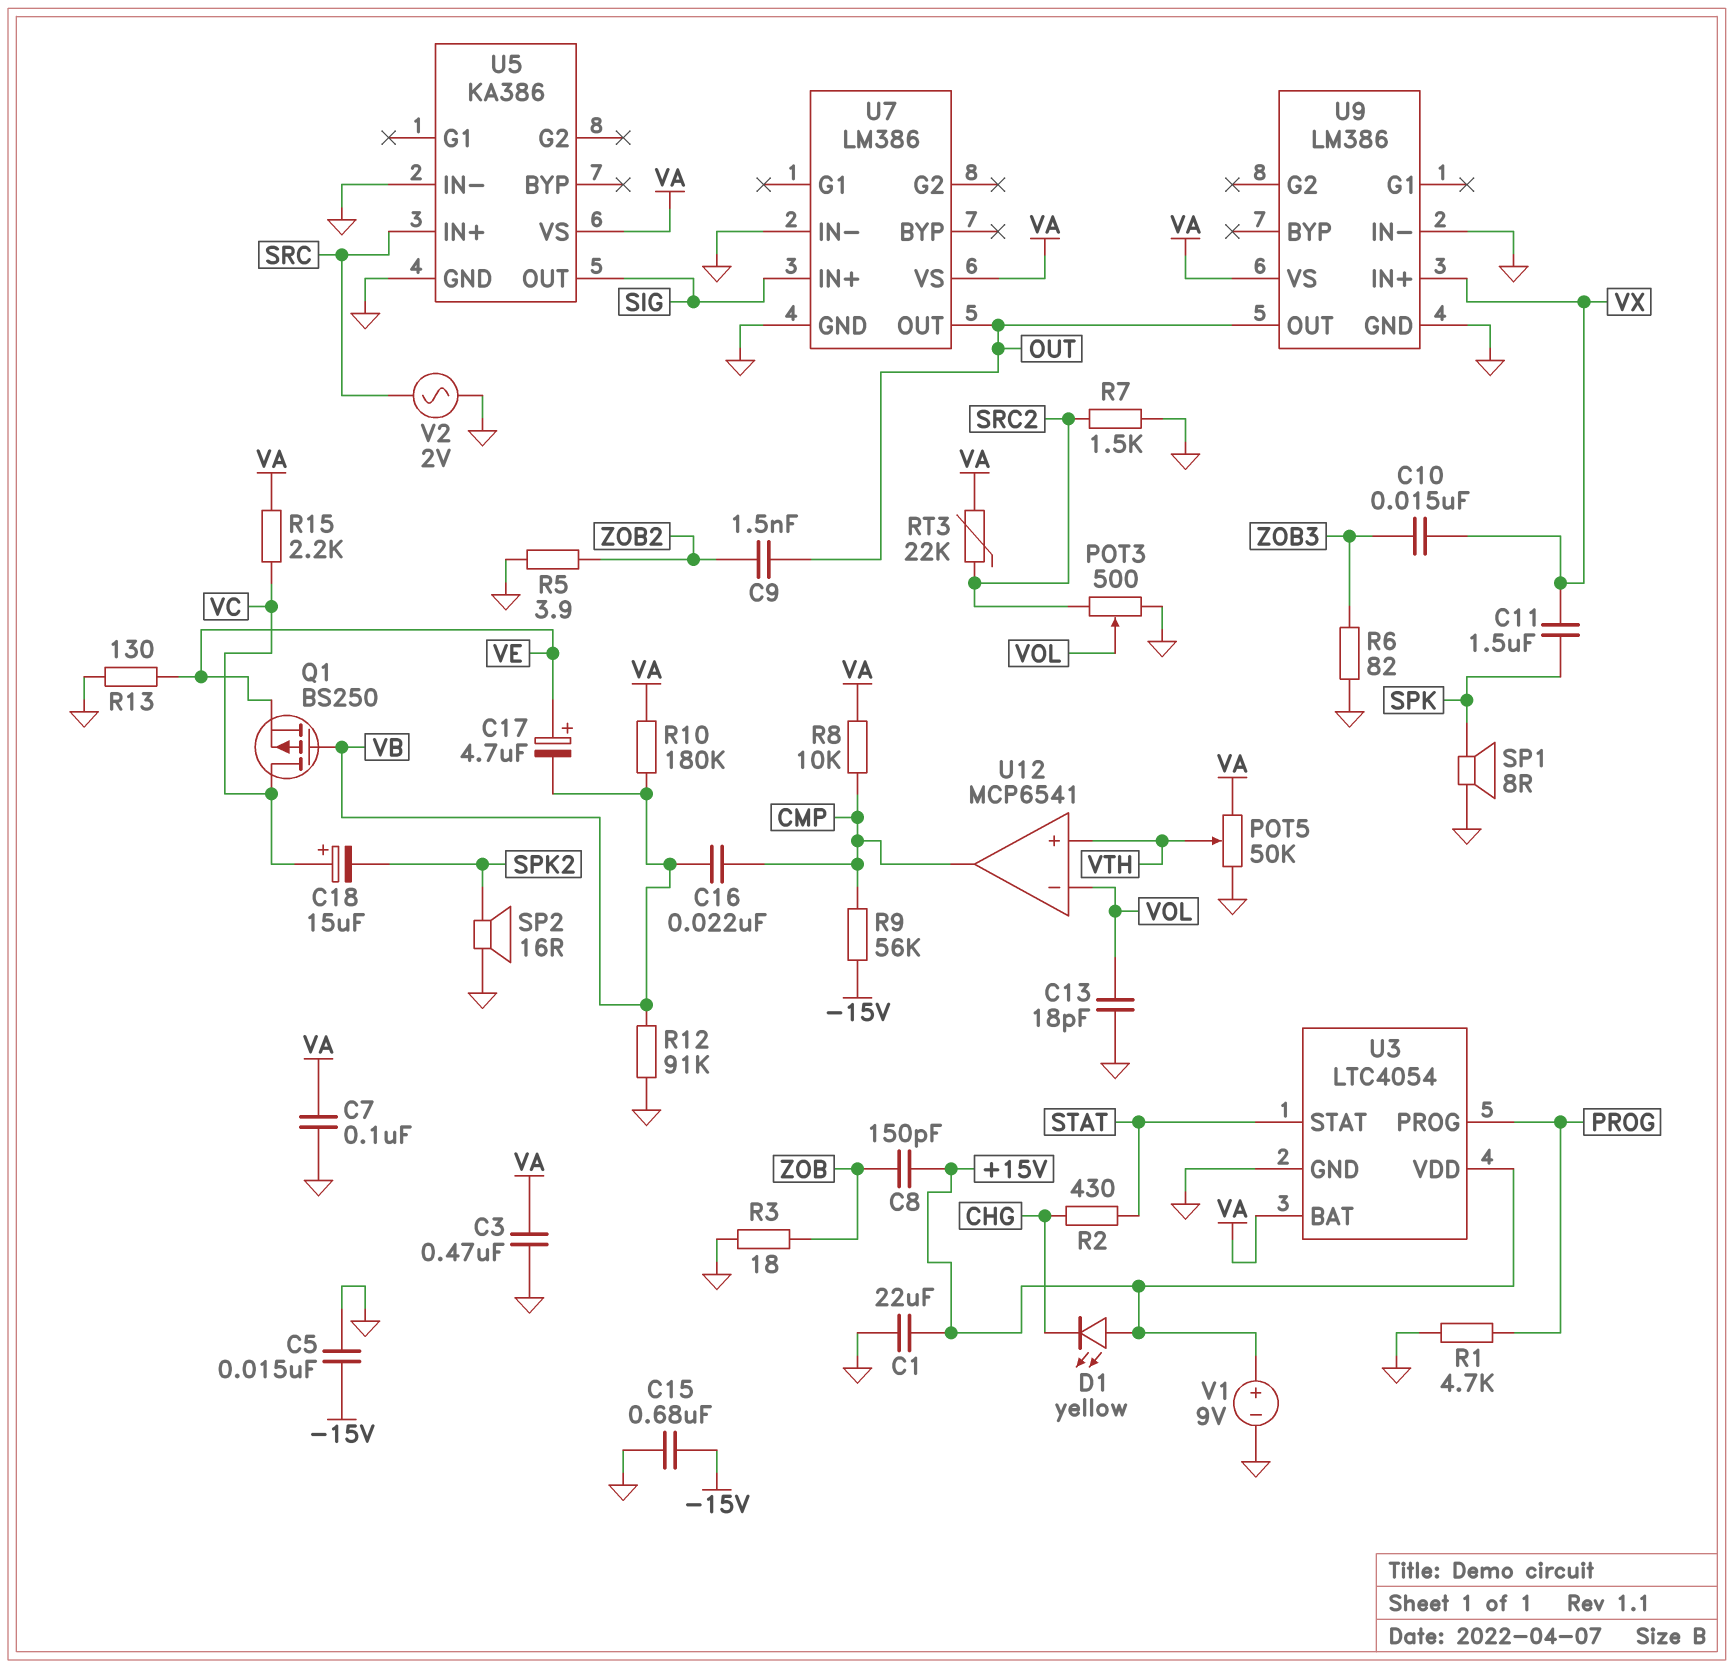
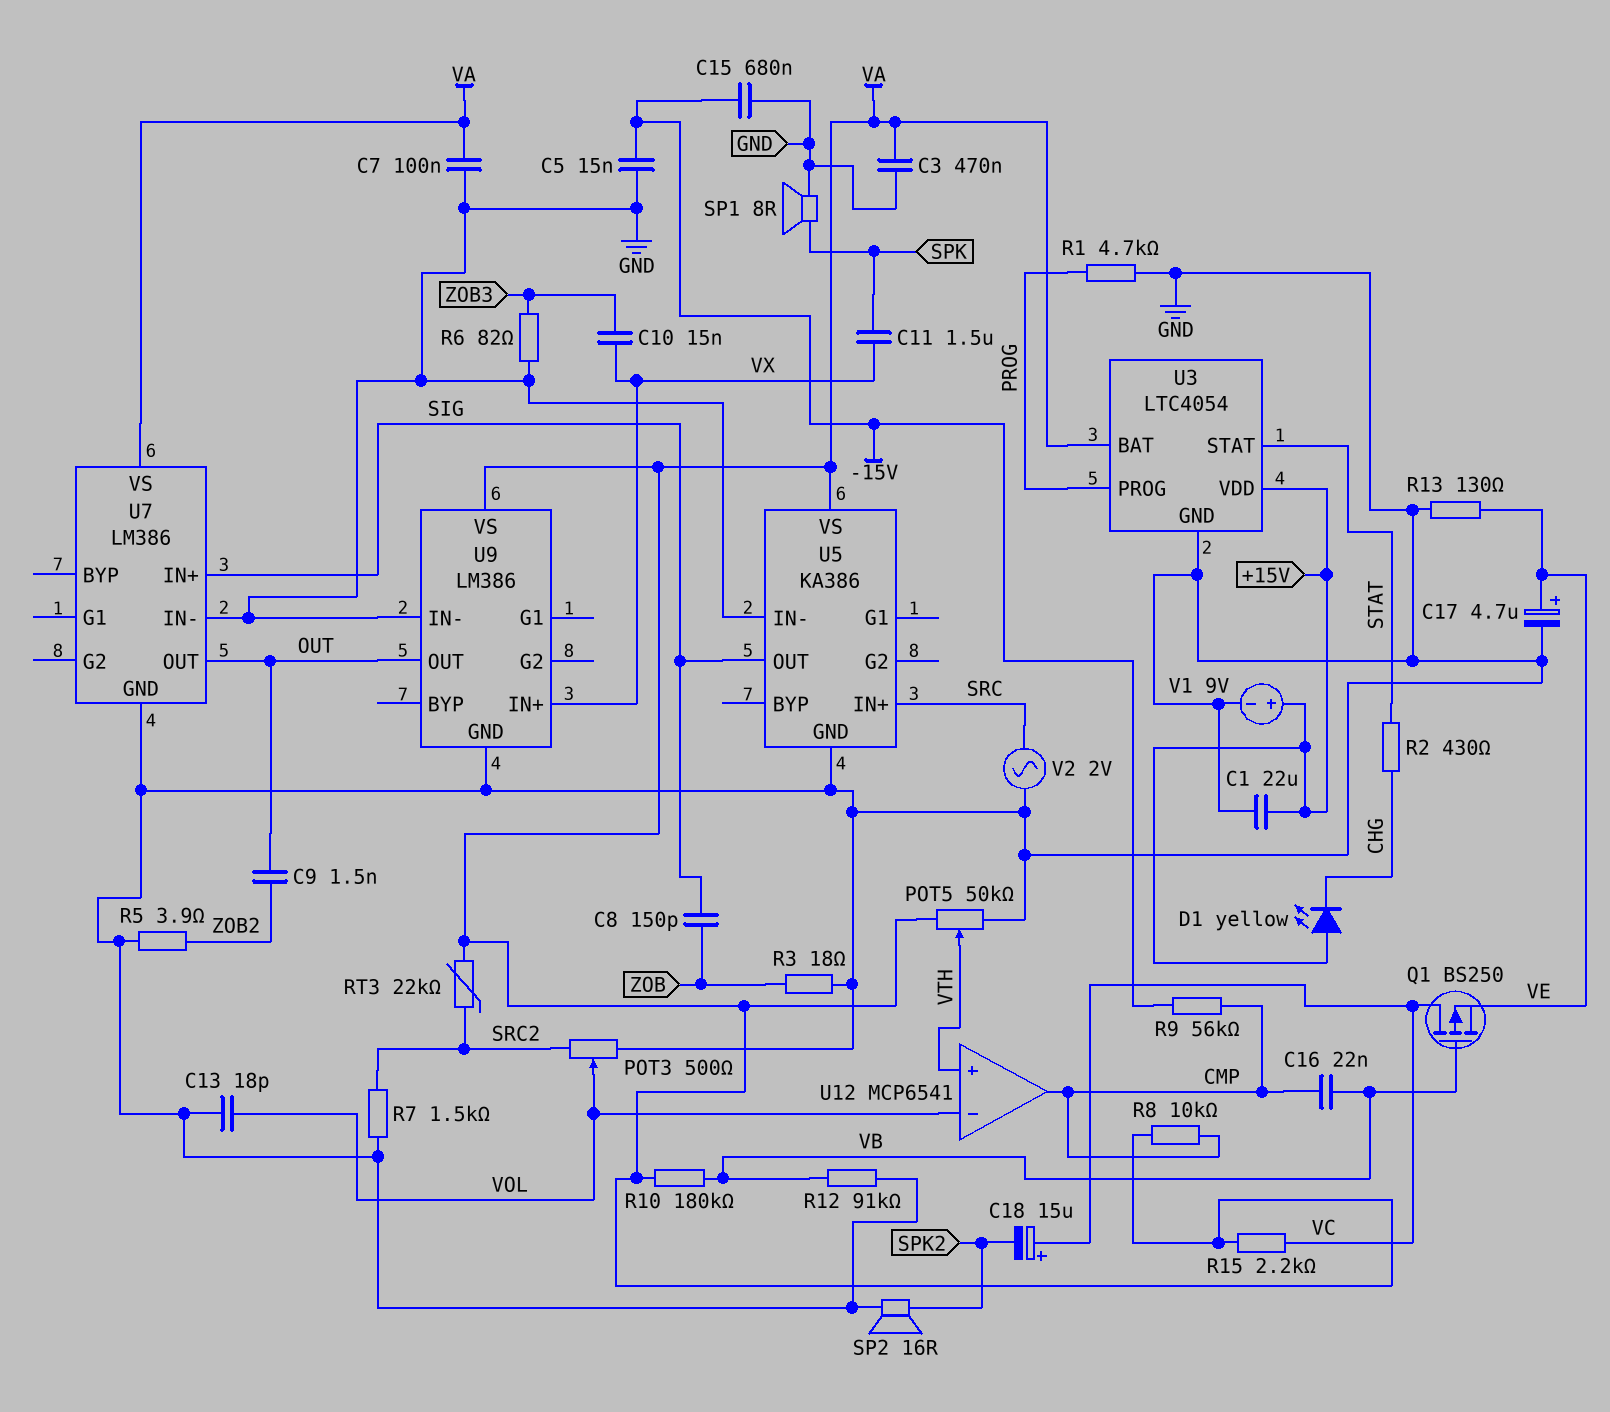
C8: 150pF (+15V, ZOB) -> 150pF (SIG, ZOB)
C17: 4.7uF (plus VE, minus VB) -> 4.7uF (plus VE, minus GND)

